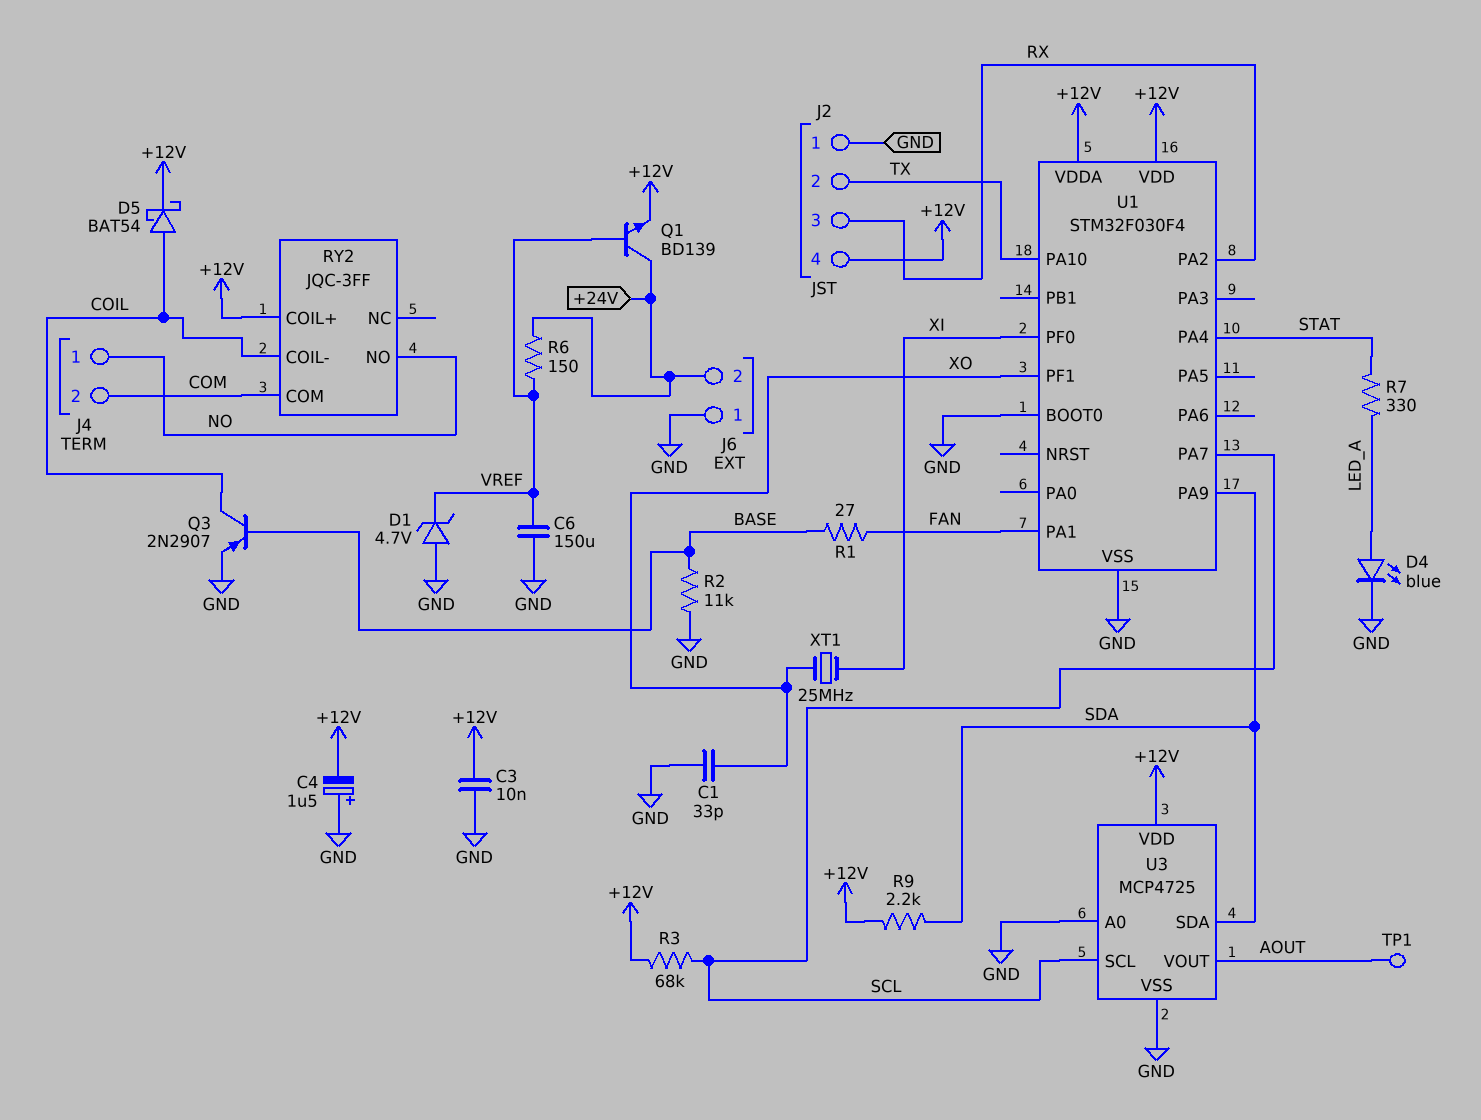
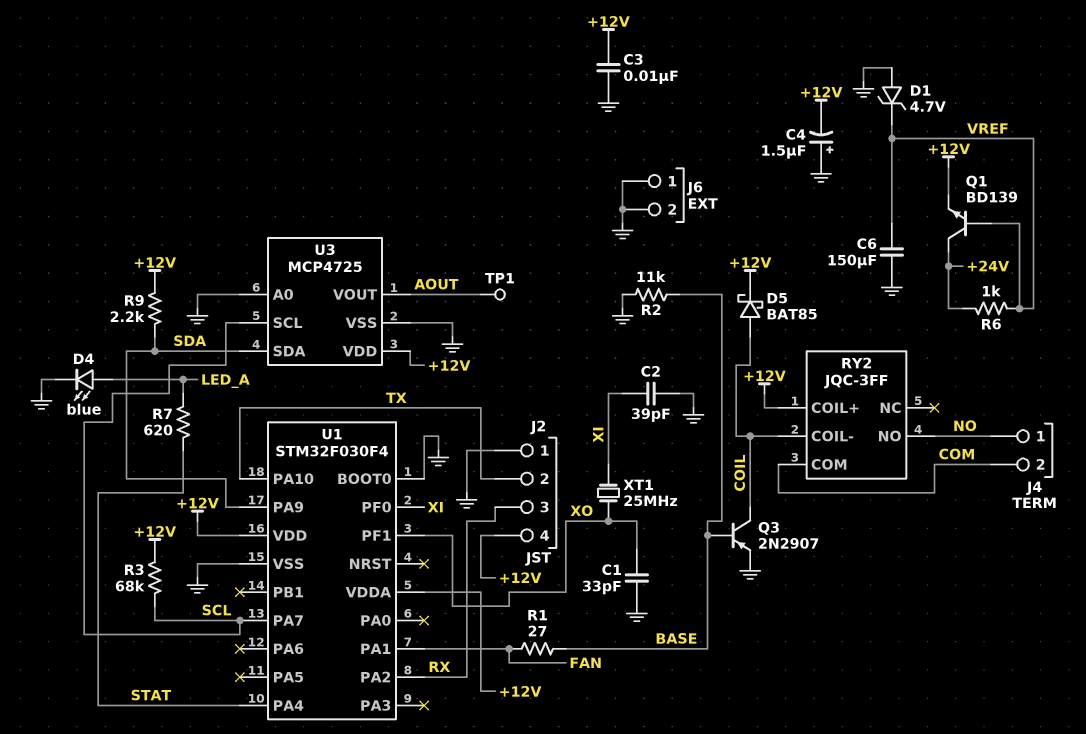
C2: none -> 39pF (GND, XI)
D5: schottky BAT54 (A COIL, K +12V) -> schottky BAT85 (A COIL, K +12V)
J6 pin 2: +24V -> GND
R6: 150 (+24V, VREF) -> 1k (+24V, VREF)
R7: 330 (LED_A, STAT) -> 620 (LED_A, STAT)

